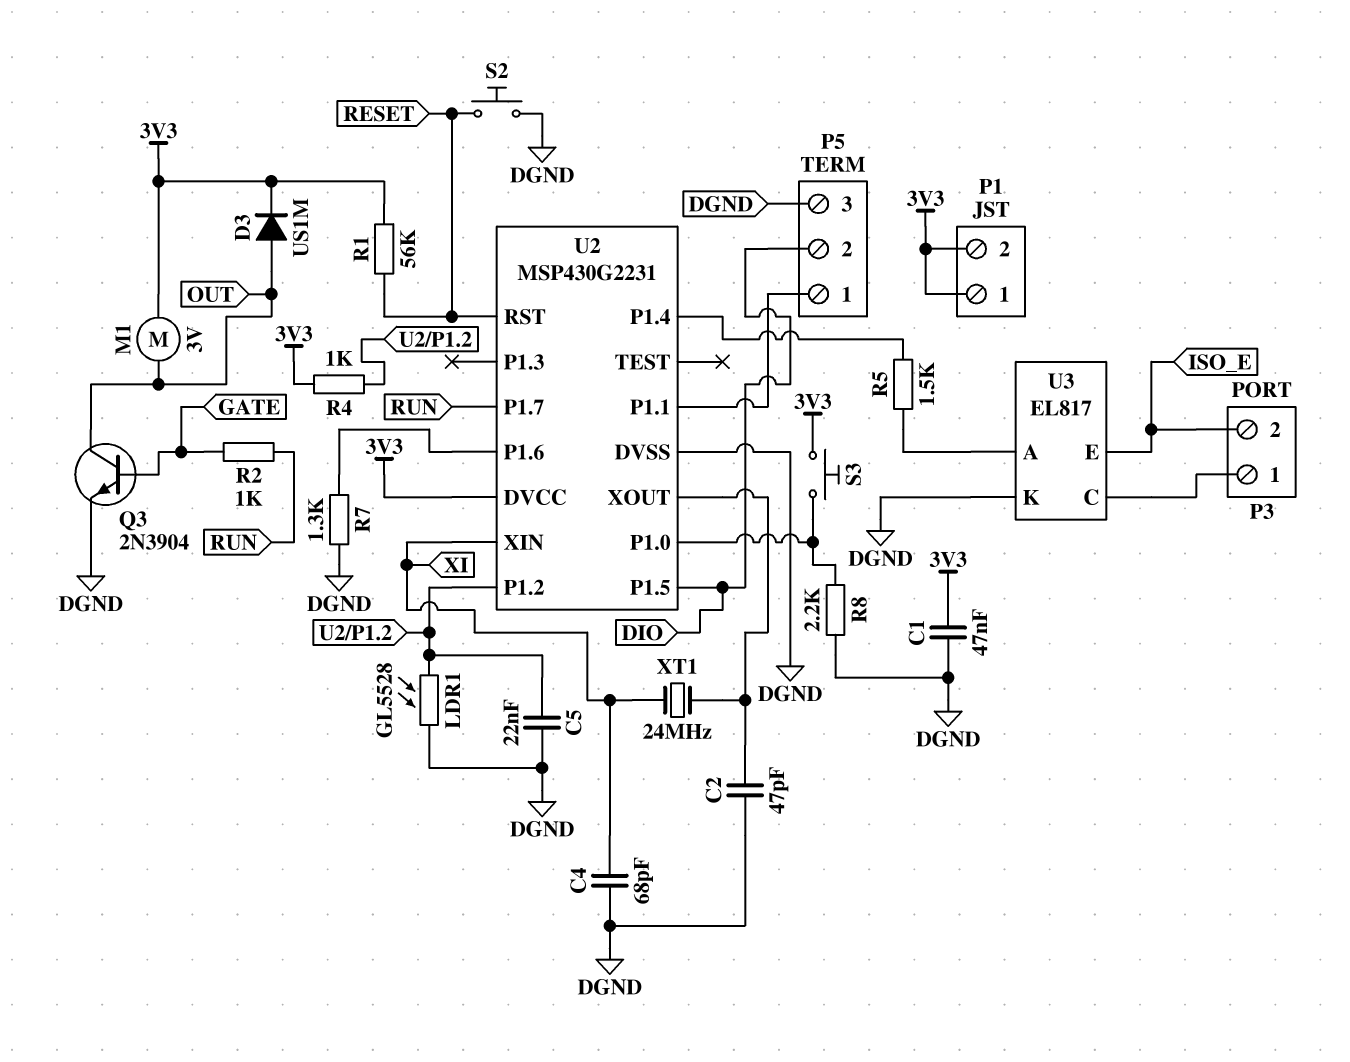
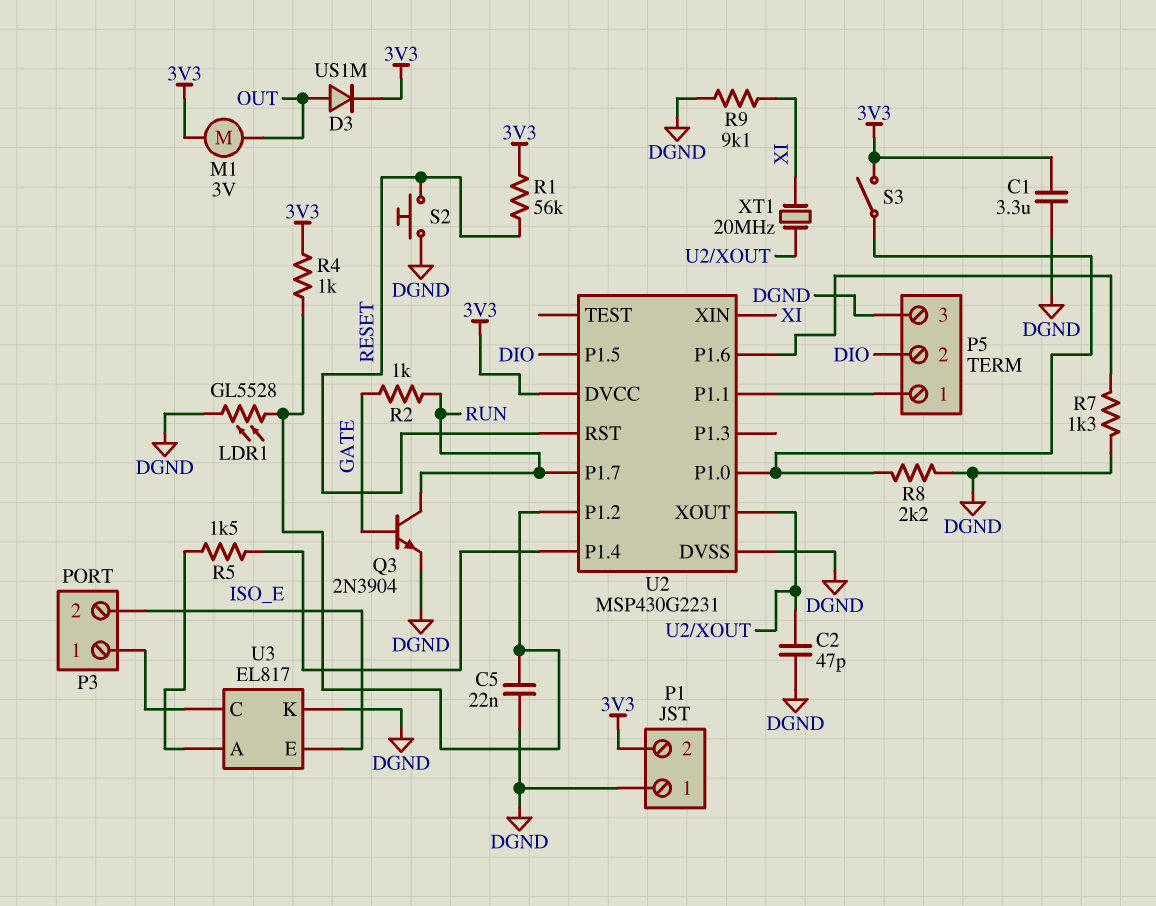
C1: 47nF (3V3, DGND) -> 3.3uF (3V3, DGND)
C4: 68pF (DGND, XI) -> none
P1 pin 1: 3V3 -> DGND
Q3: NPN 2N3904 (B GATE, C OUT, E DGND) -> NPN 2N3904 (B GATE, C RUN, E DGND)
R9: none -> 9.1k (DGND, XI)
S3: button (3V3, U2/P1.0) -> switch (3V3, U2/P1.0)
XT1: 24MHz (U2/XOUT, XI) -> 20MHz (U2/XOUT, XI)

